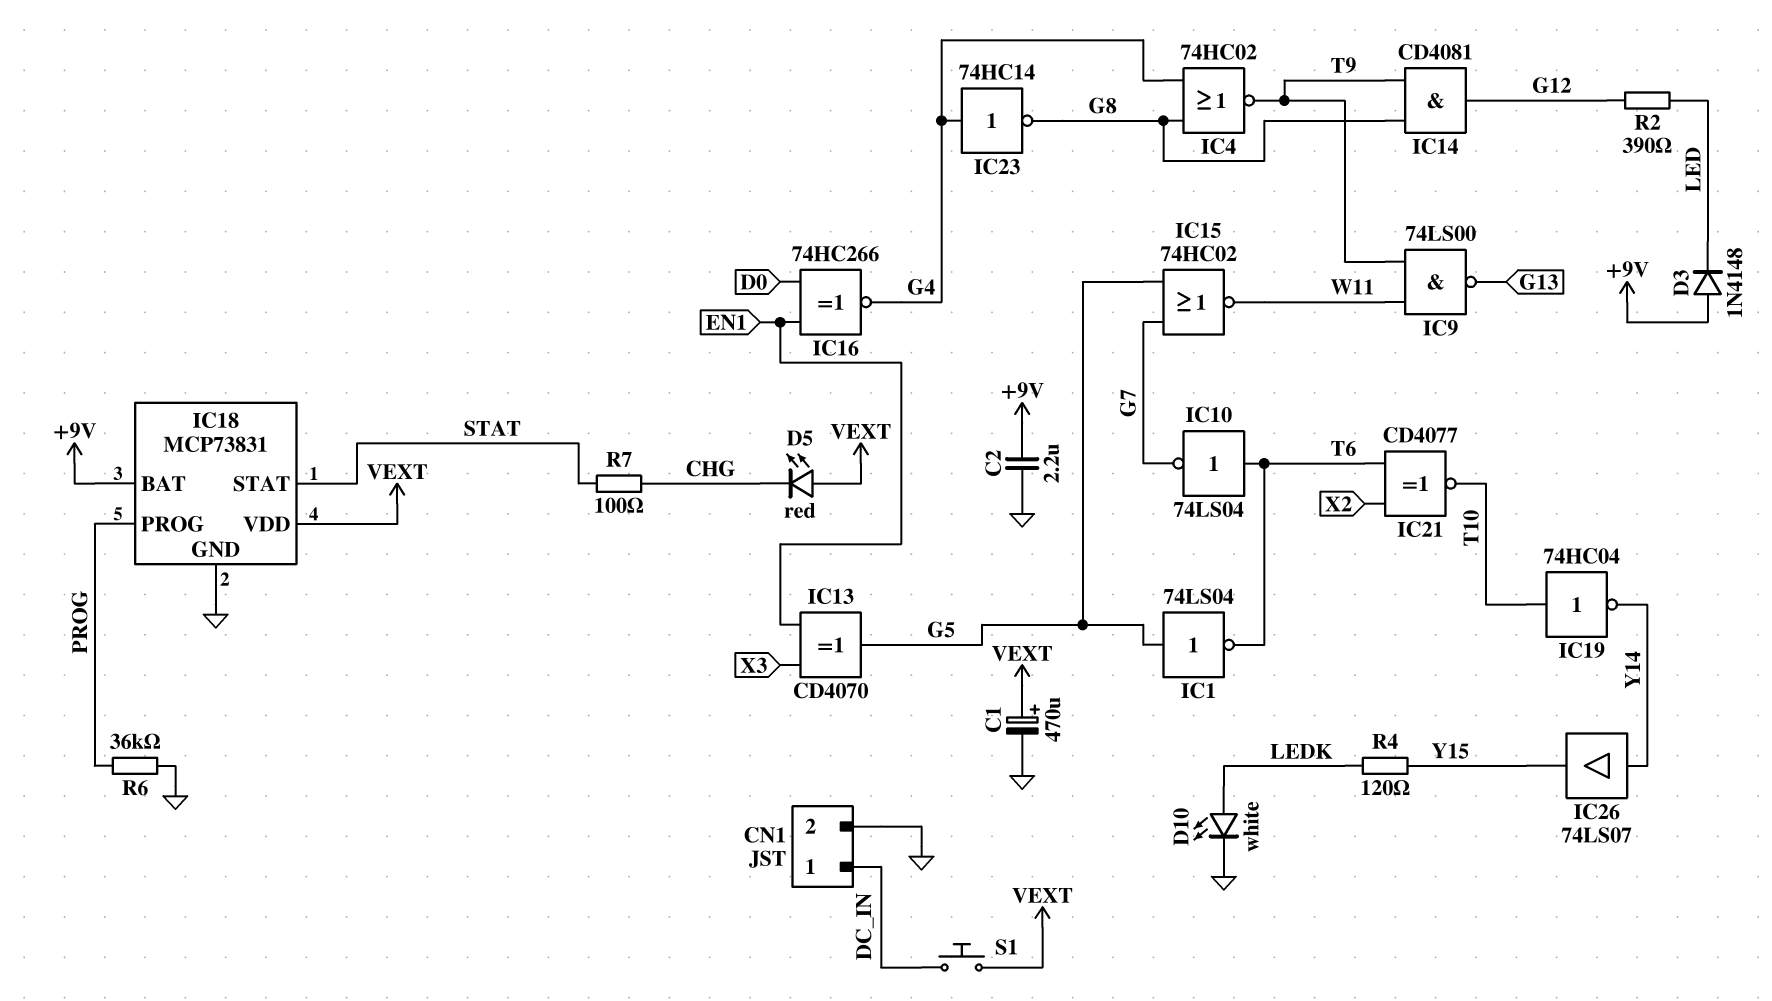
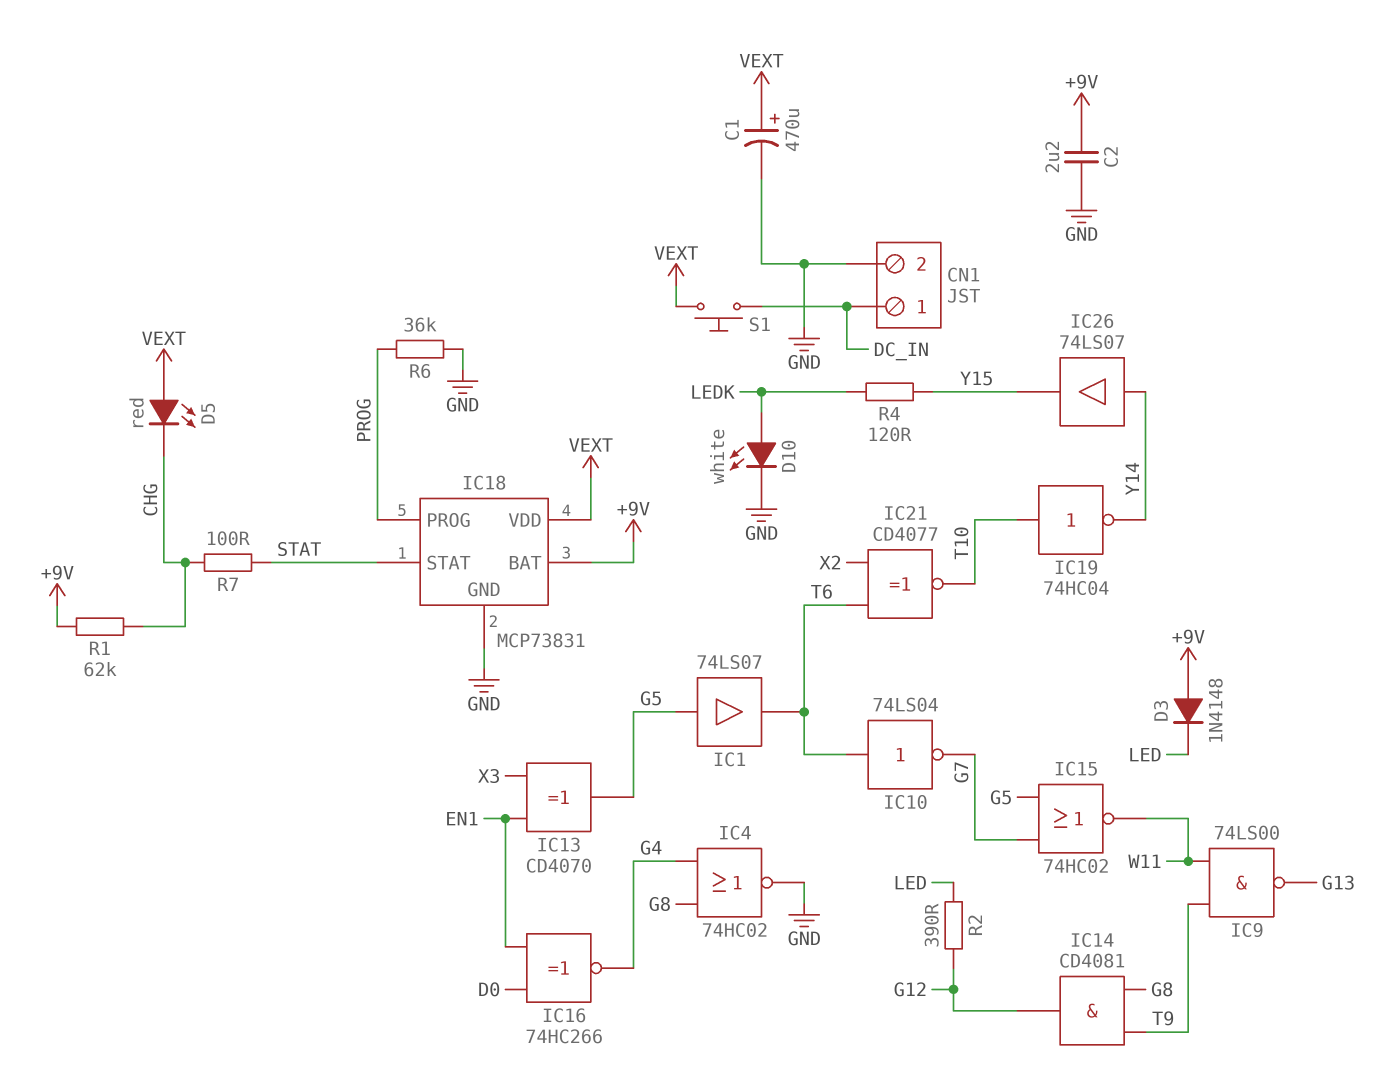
IC1: NOT 74LS04 (in G5, out T6) -> buffer 74LS07 (in G5, out T6)
IC4: NOR 74HC02 (in G4, in G8, out T9) -> NOR 74HC02 (in G4, in G8, out GND)
IC23: NOT 74HC14 (in G4, out G8) -> none
R1: none -> 62k (+9V, CHG)

